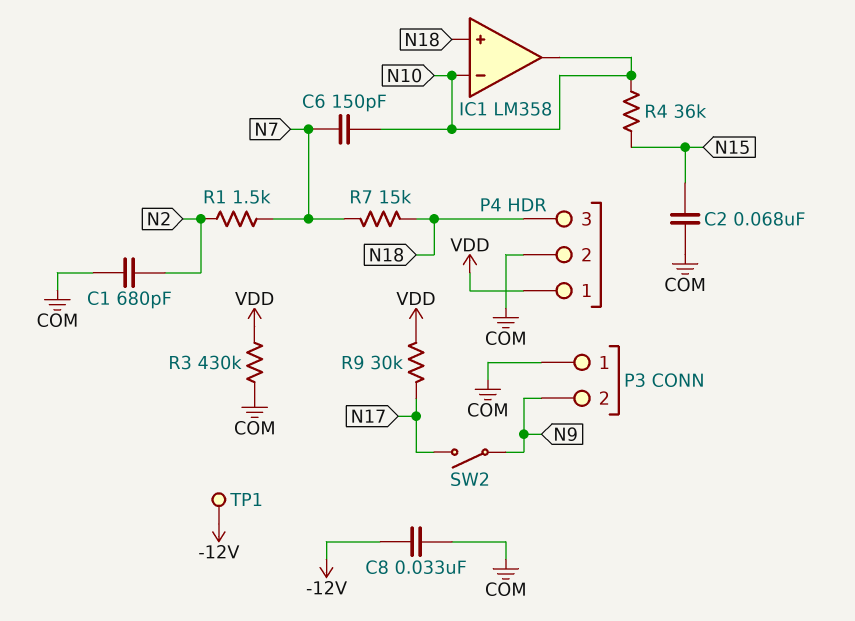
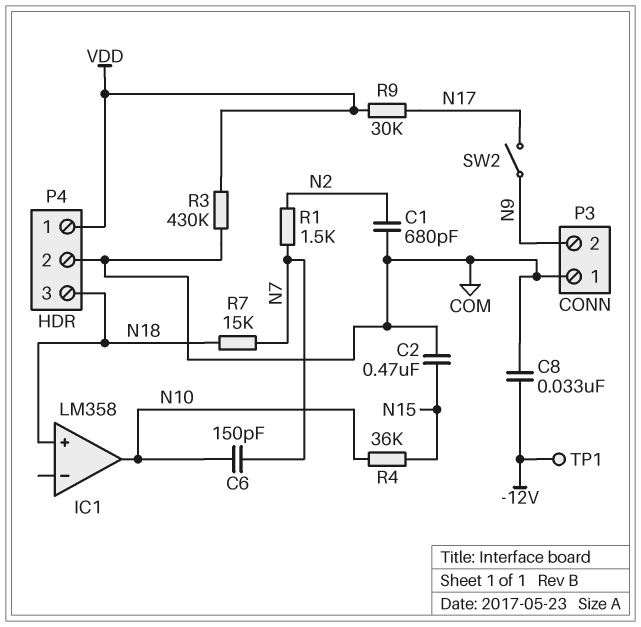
C2: 68nF (COM, N15) -> 470nF (COM, N15)
IC1 pin in-: N10 -> none

